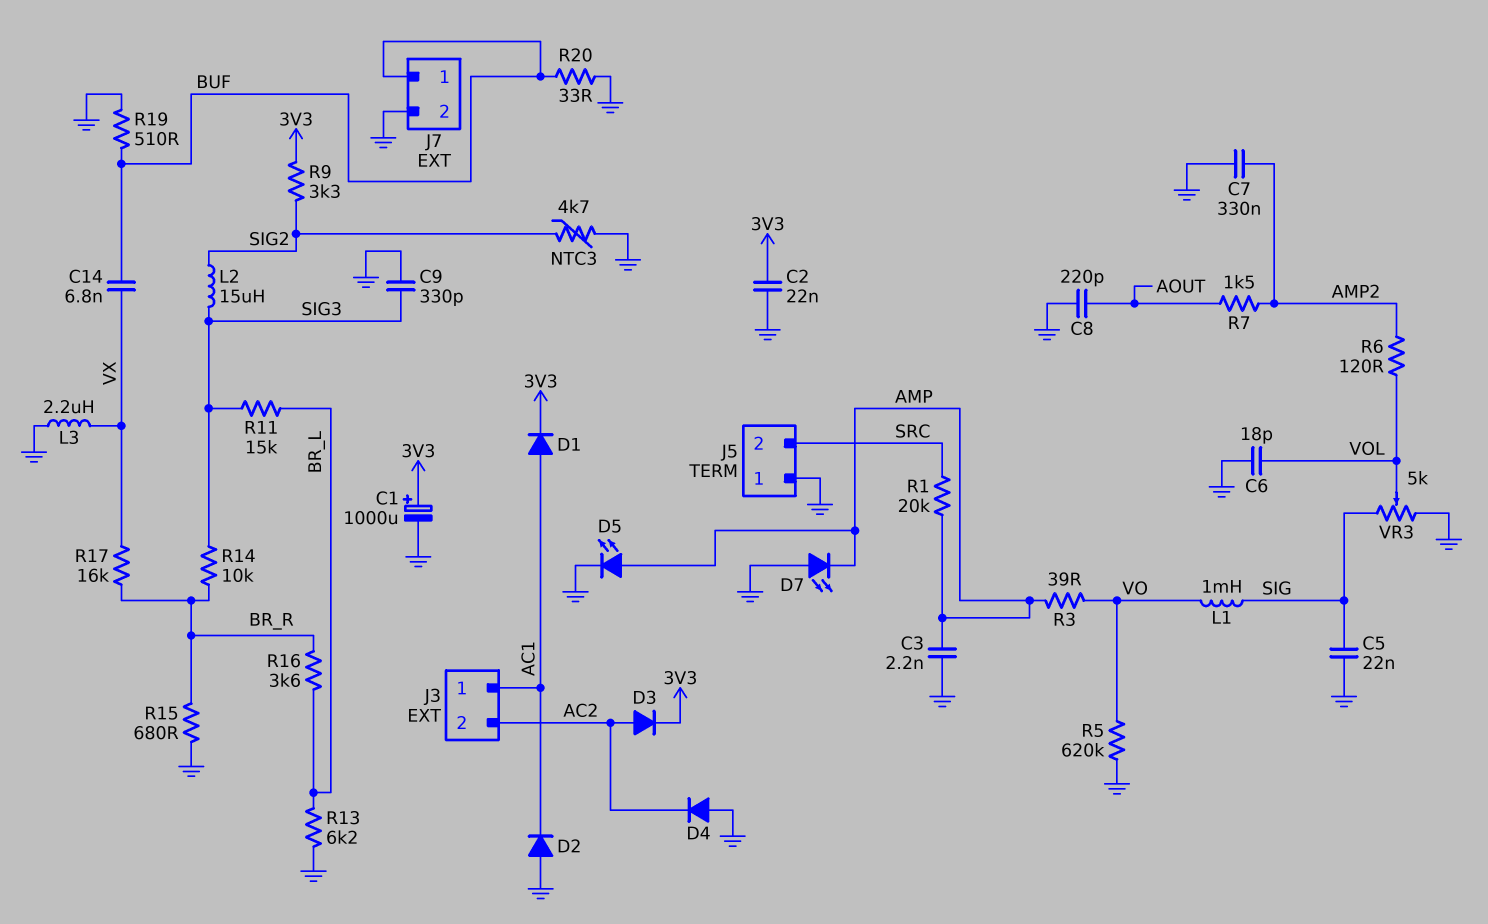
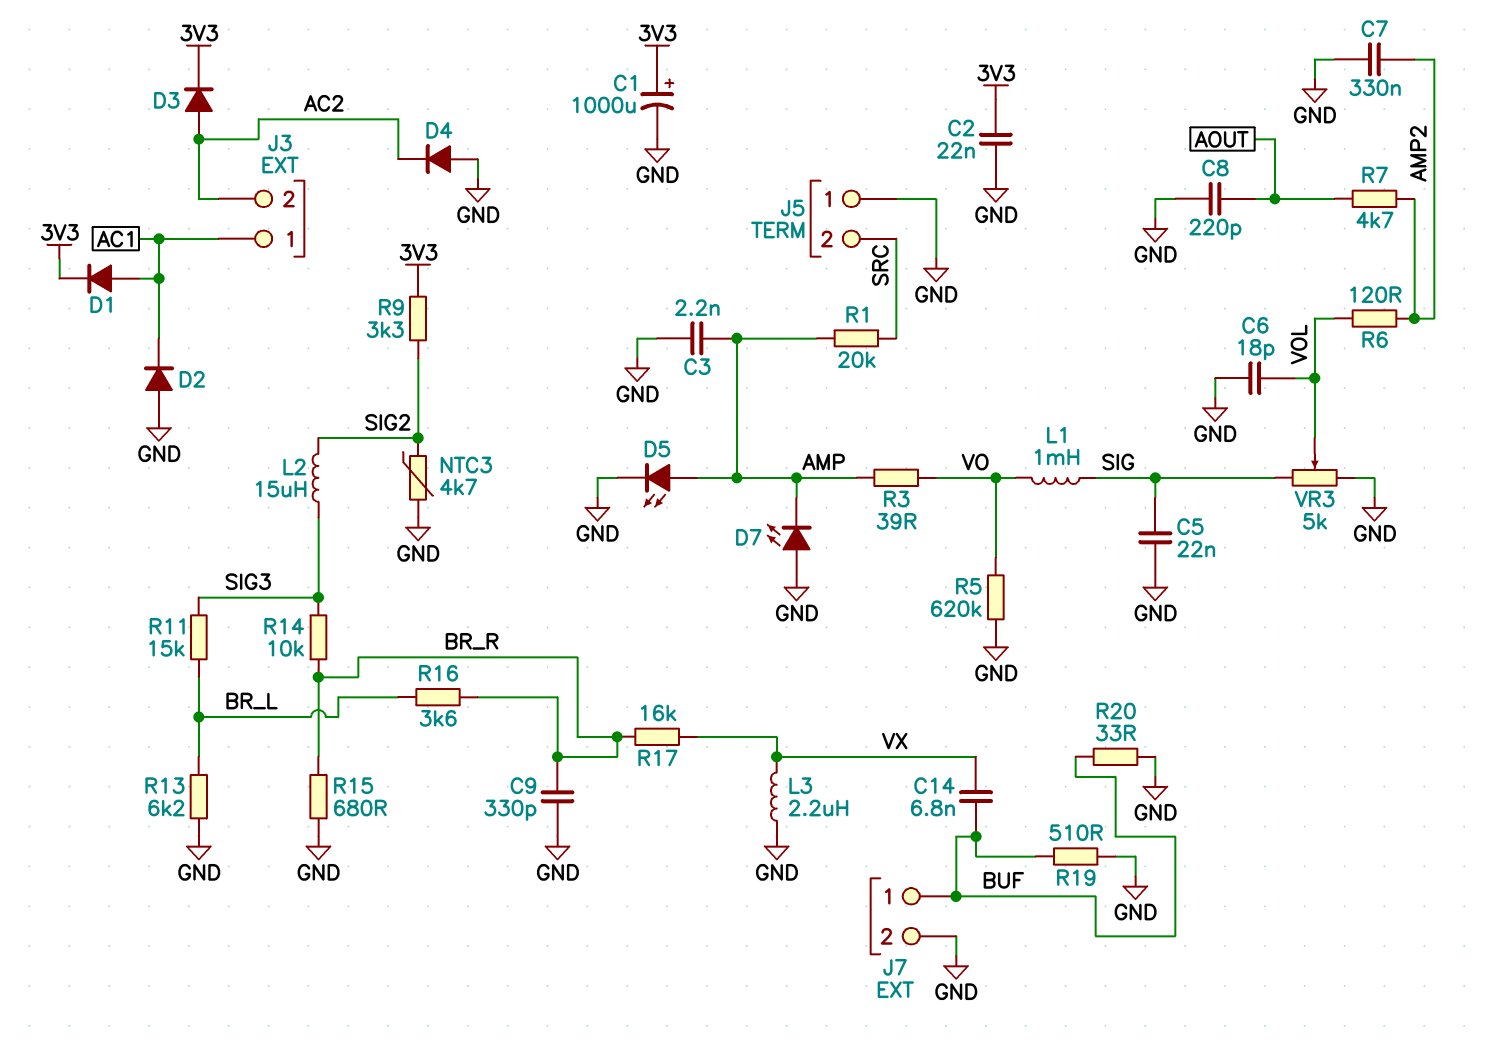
C9: 330pF (GND, SIG3) -> 330pF (BR_R, GND)
R7: 1.5k (AMP2, AOUT) -> 4.7k (AMP2, AOUT)

